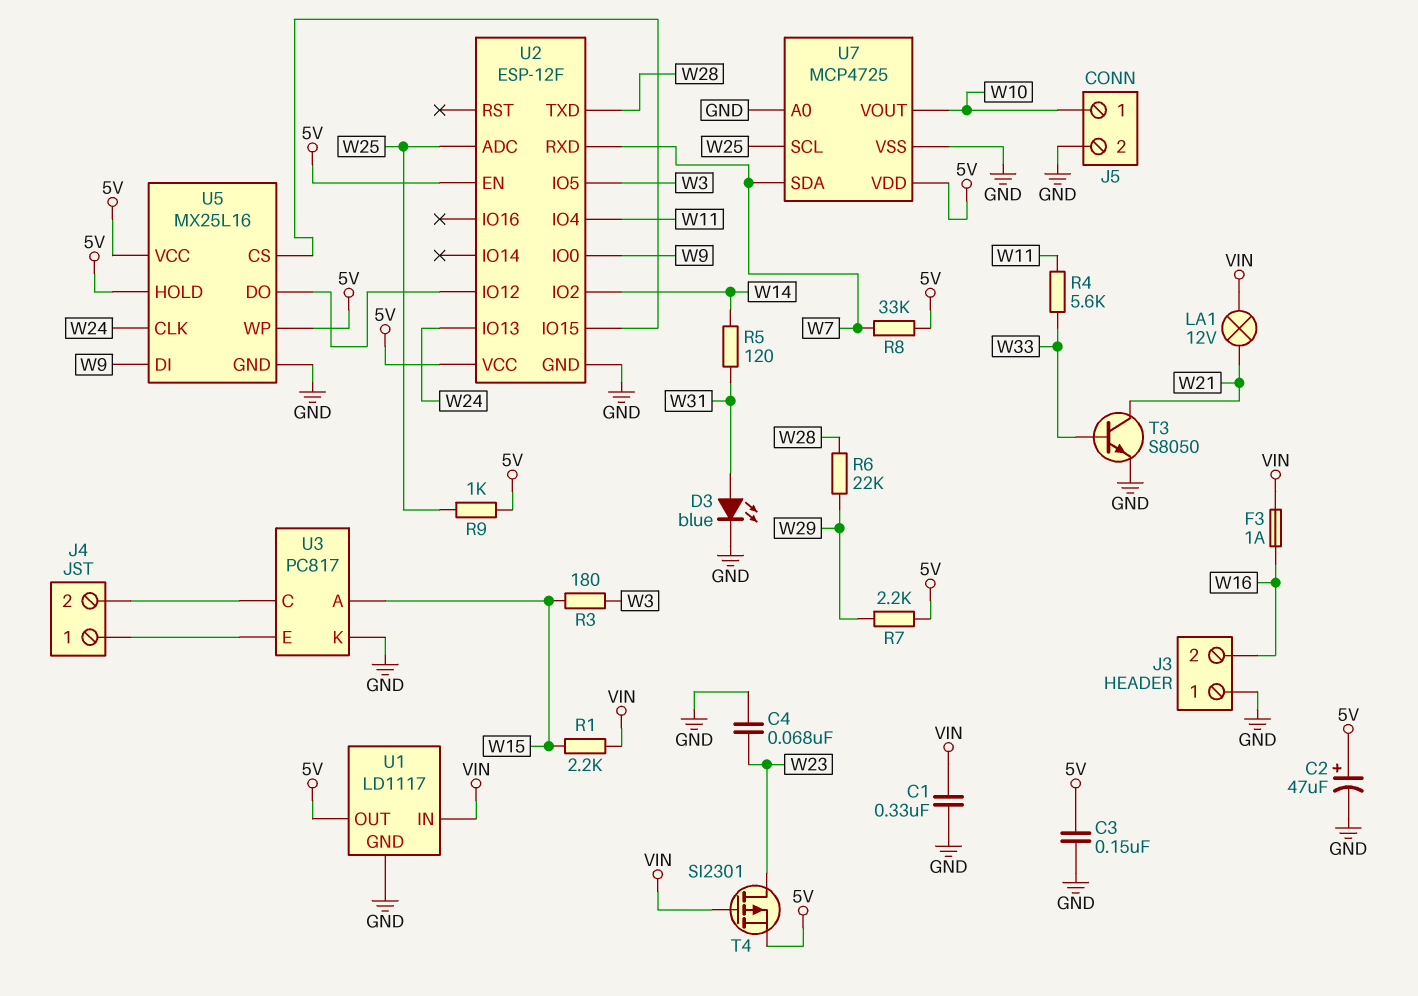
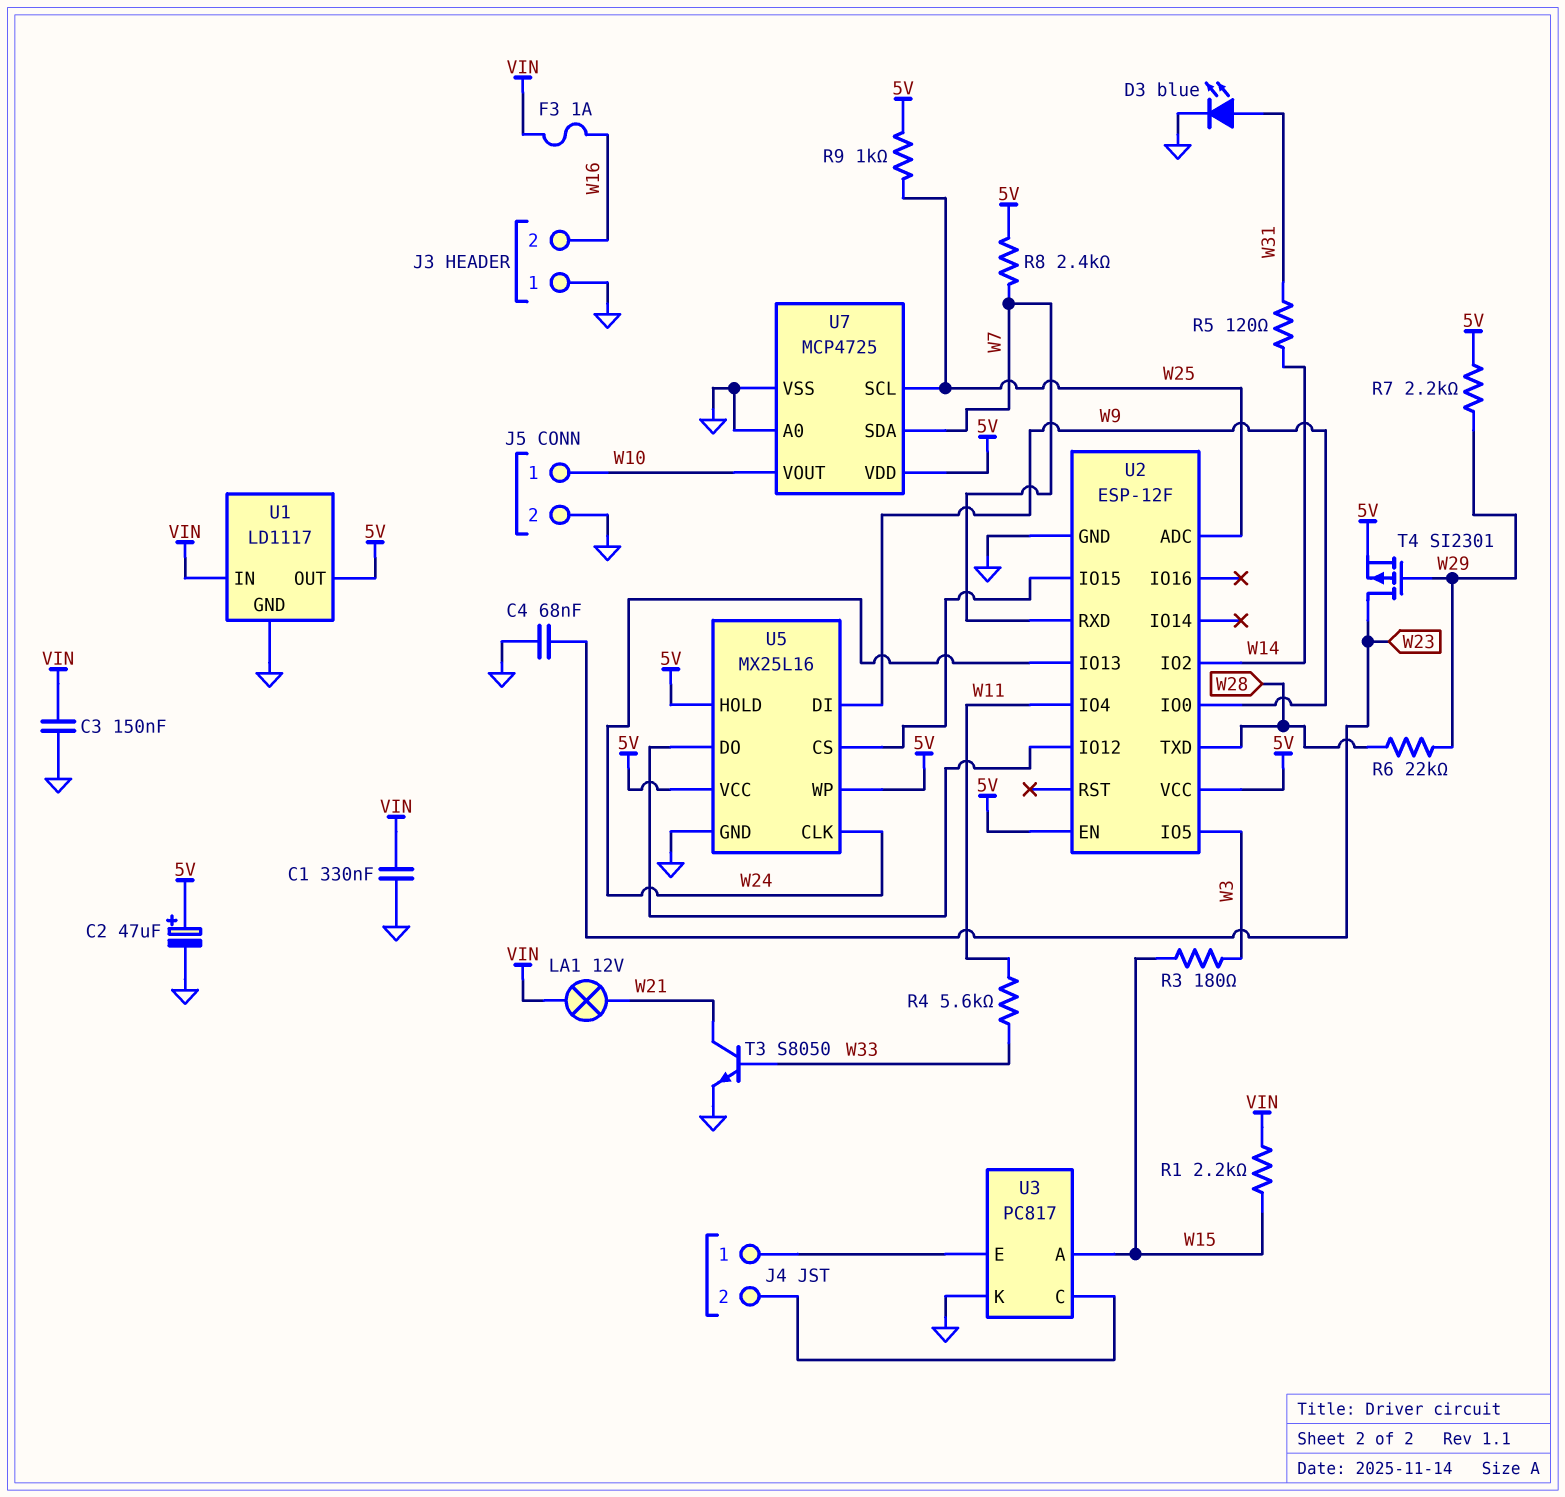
C3: 150nF (5V, GND) -> 150nF (GND, VIN)
R8: 33k (5V, W7) -> 2.4k (5V, W7)
T4: PMOS SI2301 (G VIN, D W23, S 5V) -> PMOS SI2301 (G W29, D W23, S 5V)

